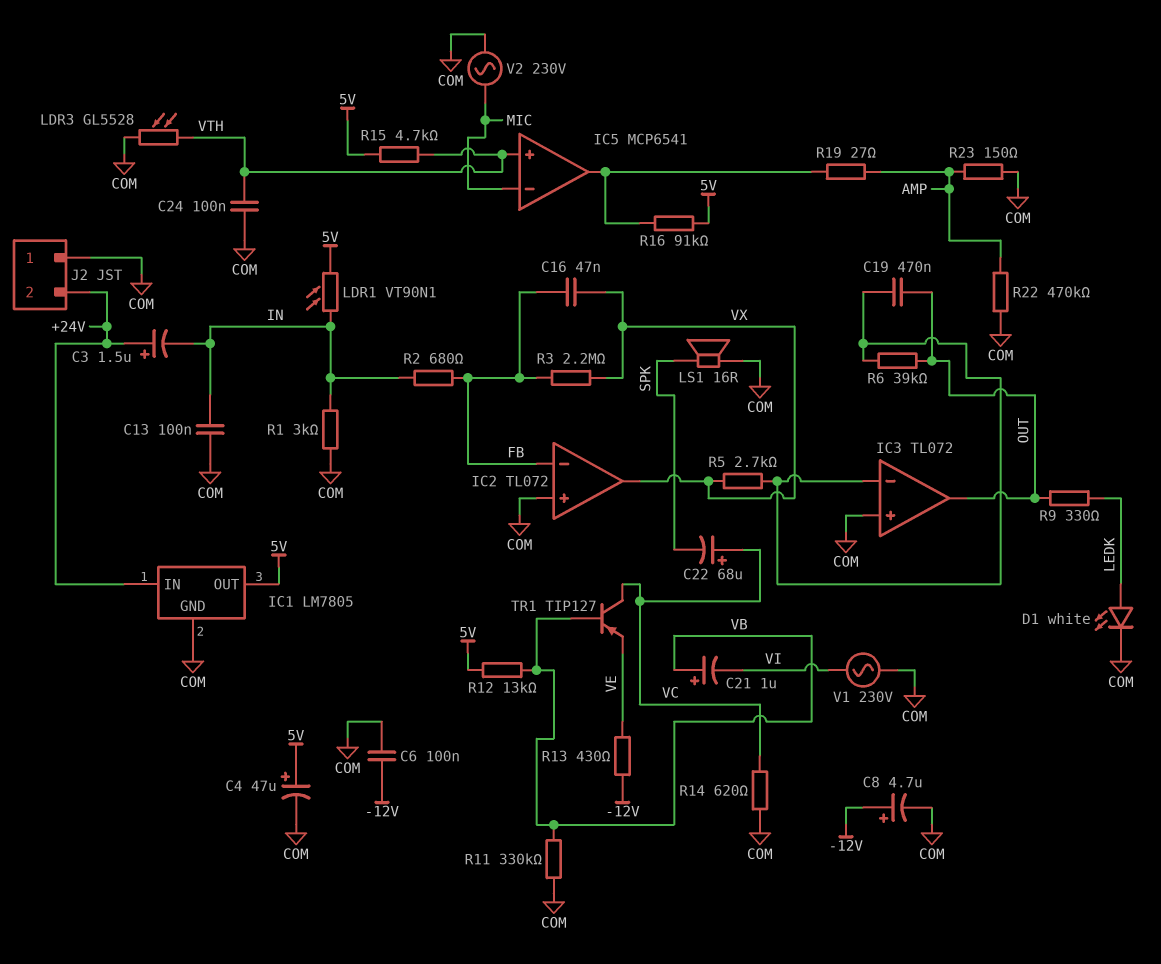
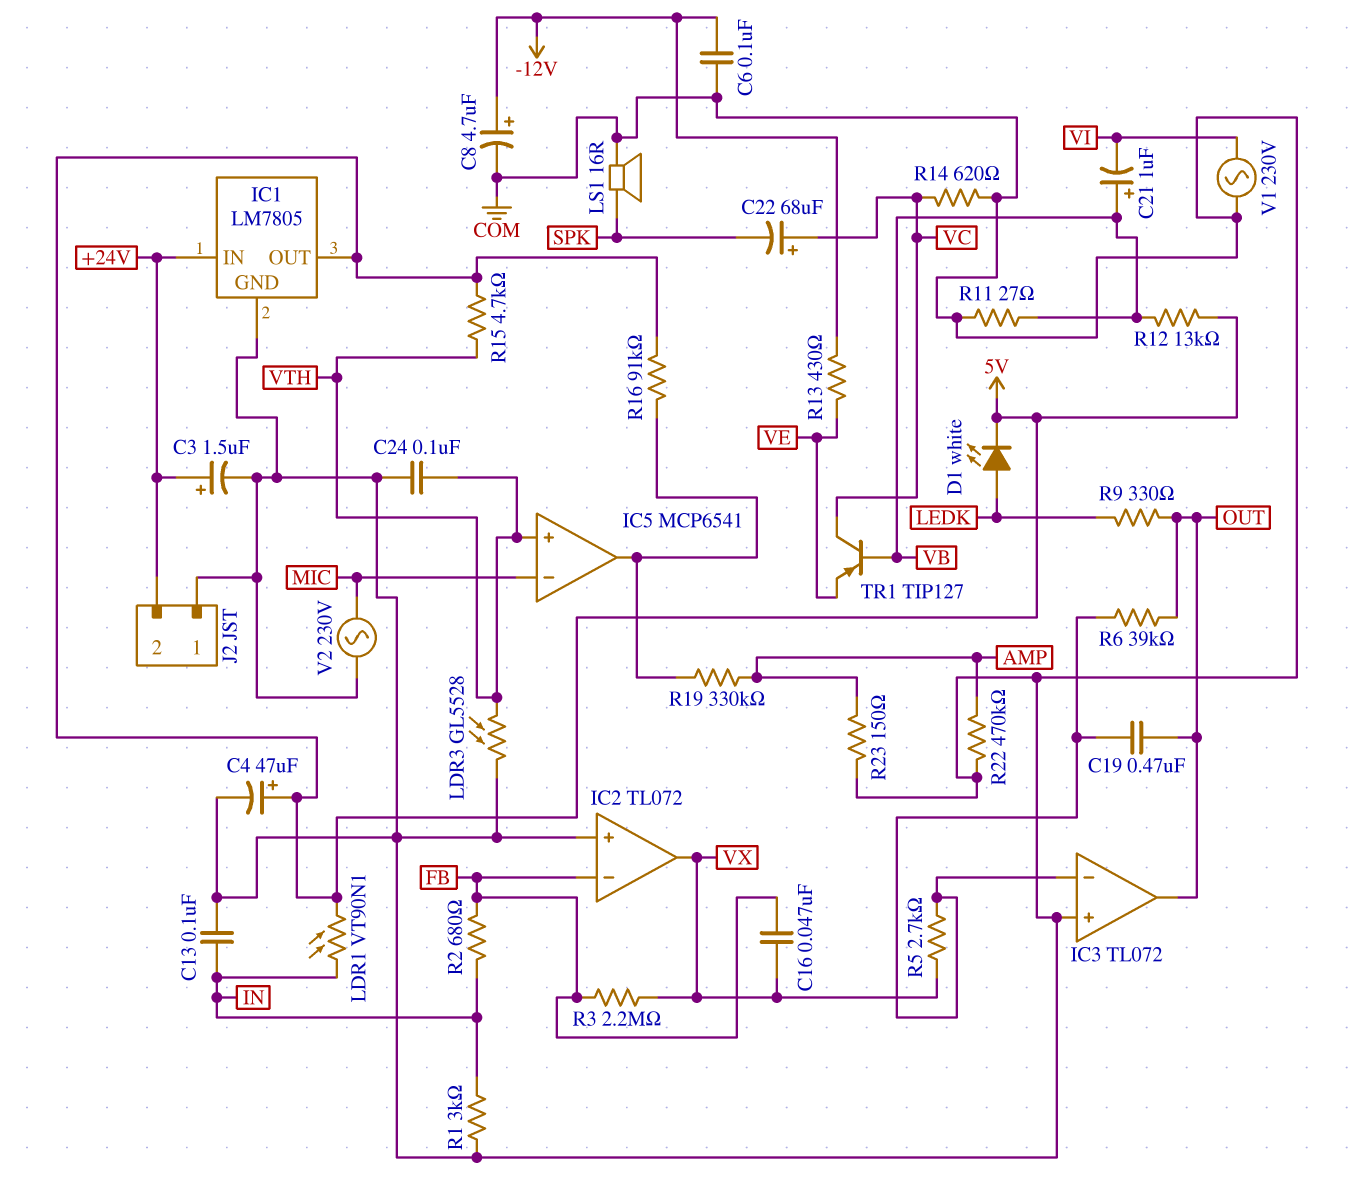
C3: 1.5uF (plus +24V, minus IN) -> 1.5uF (plus +24V, minus COM)
D1: LED white (A LEDK, K COM) -> LED white (A LEDK, K 5V)
R11: 330k (COM, VB) -> 27 (COM, VB)
R19: 27 (AMP, IC5/out) -> 330k (AMP, IC5/out)

